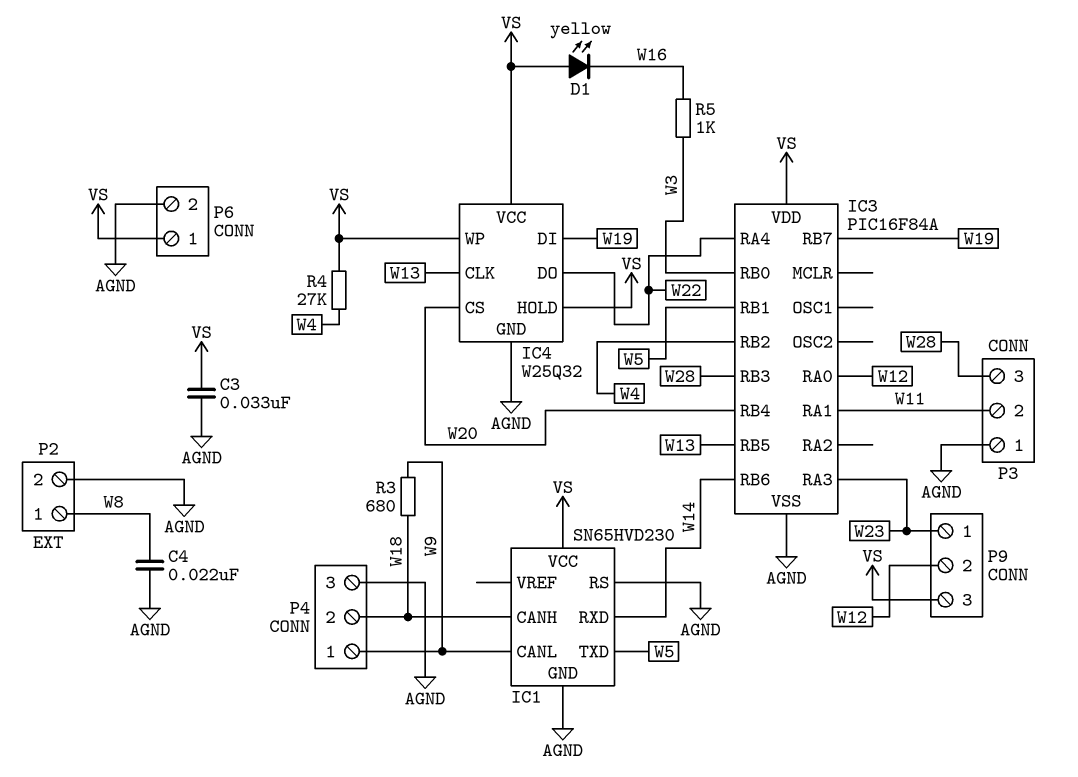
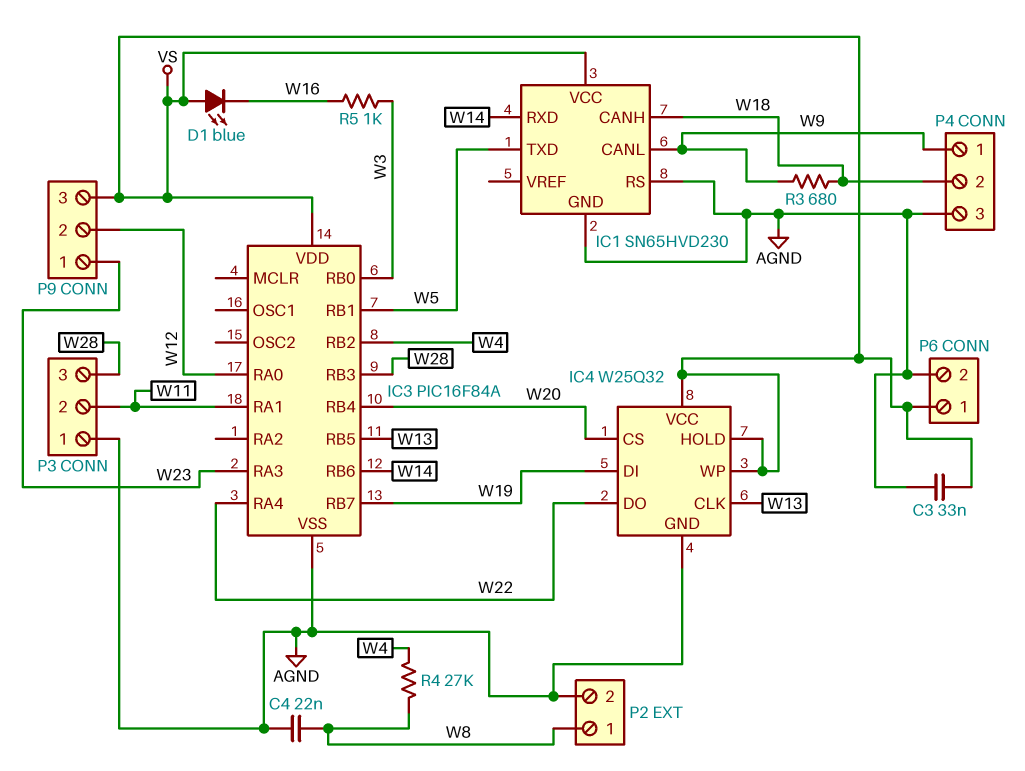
D1: LED yellow (A VS, K W16) -> LED blue (A VS, K W16)
R4: 27k (VS, W4) -> 27k (W4, W8)

